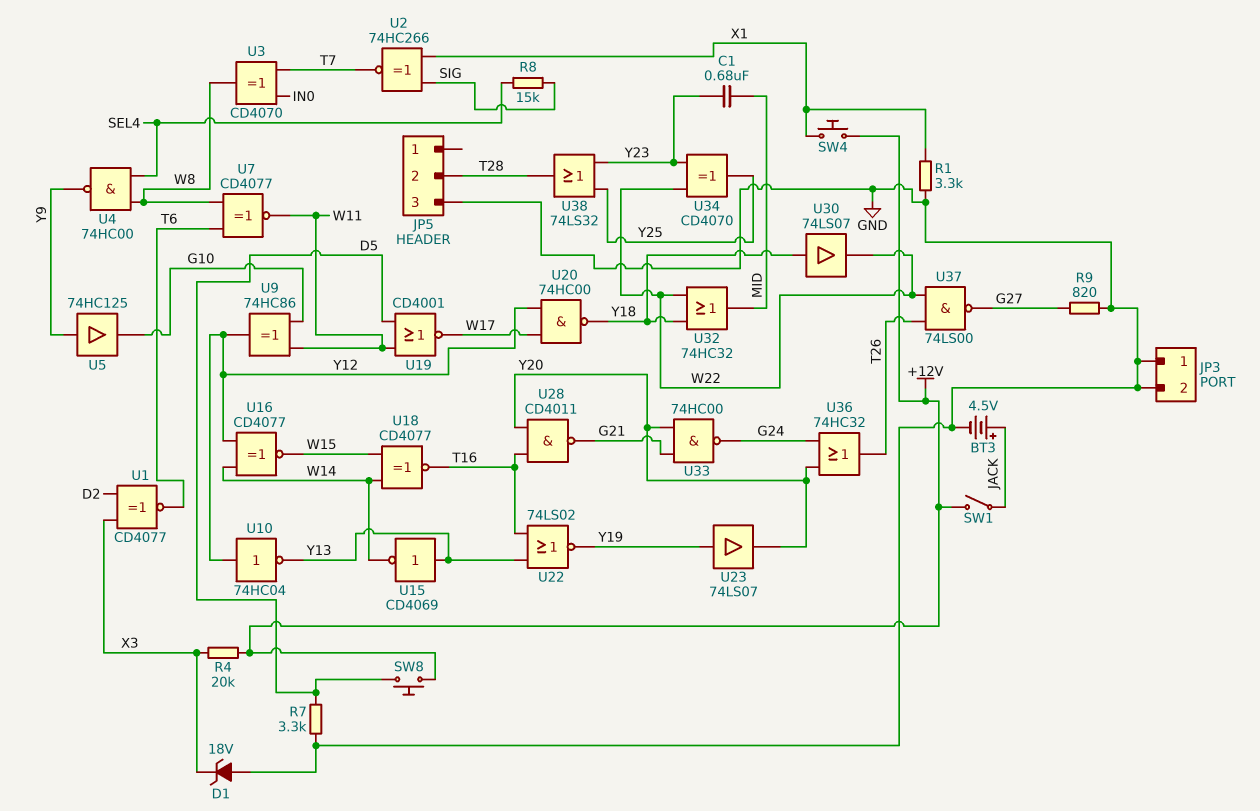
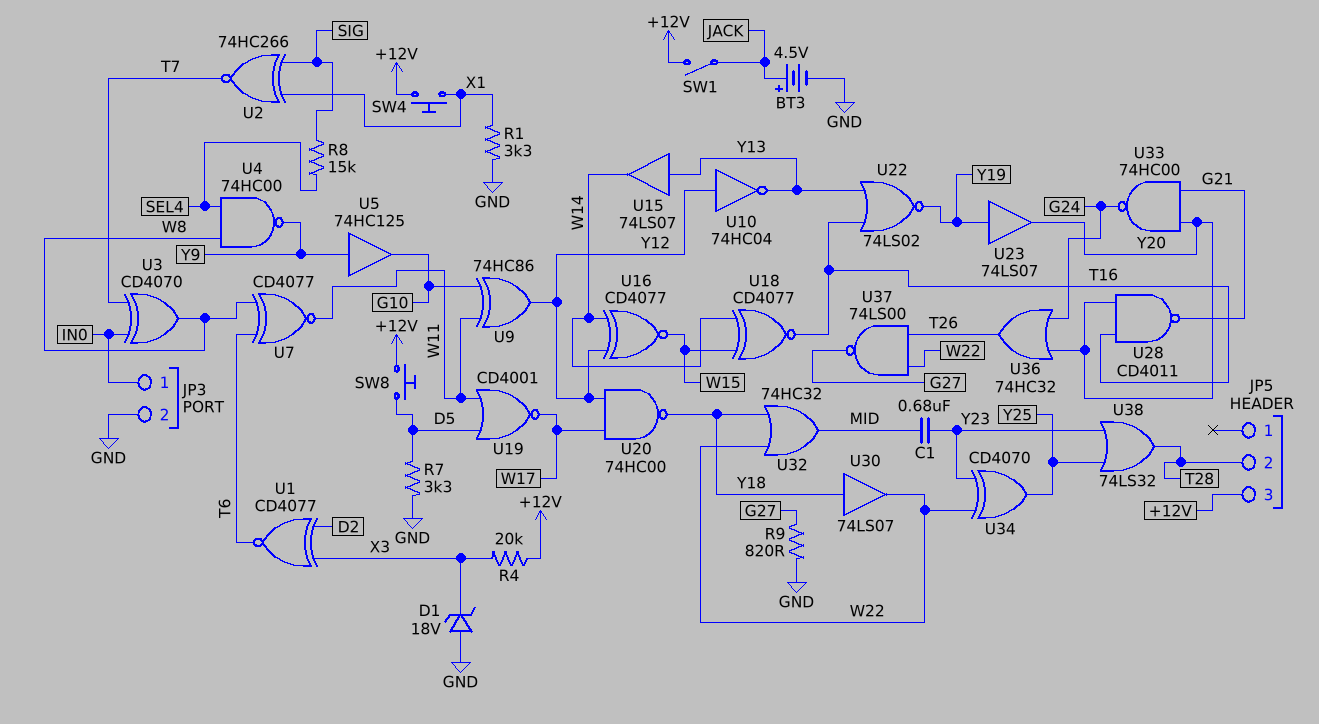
JP3 pin 1: GND -> IN0
JP5 pin 3: GND -> +12V
U15: NOT CD4069 (in Y13, out W14) -> buffer 74LS07 (in Y13, out W14)

